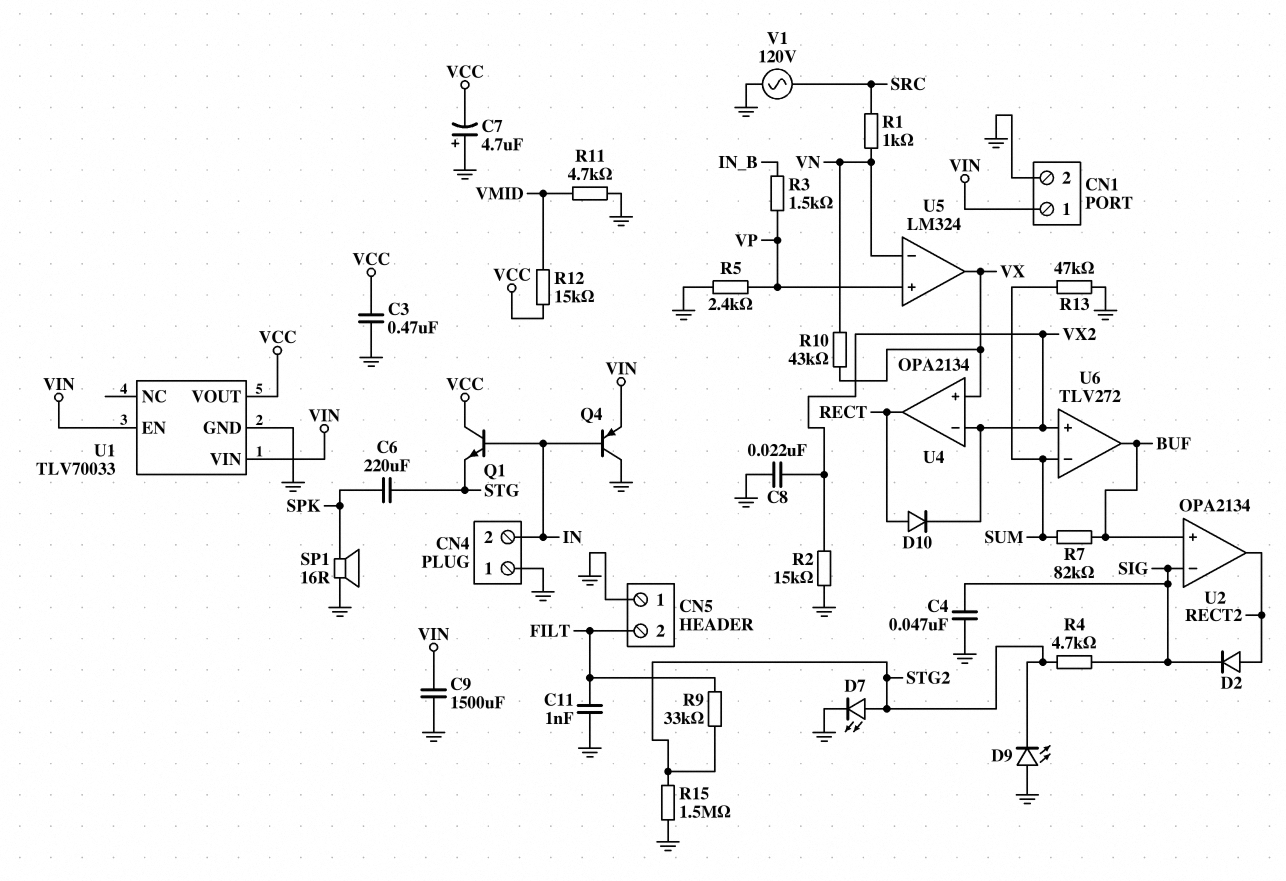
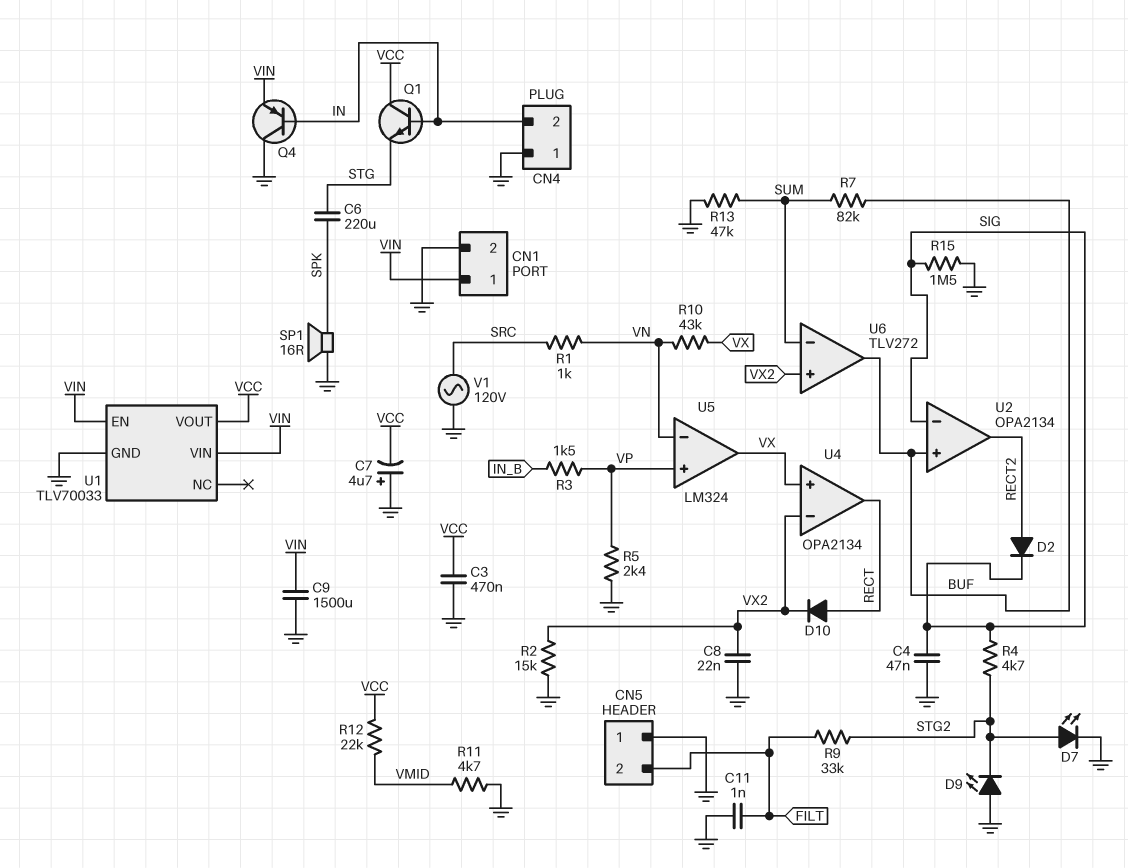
R12: 15k (VCC, VMID) -> 22k (VCC, VMID)
R15: 1.5M (GND, STG2) -> 1.5M (GND, SIG)

